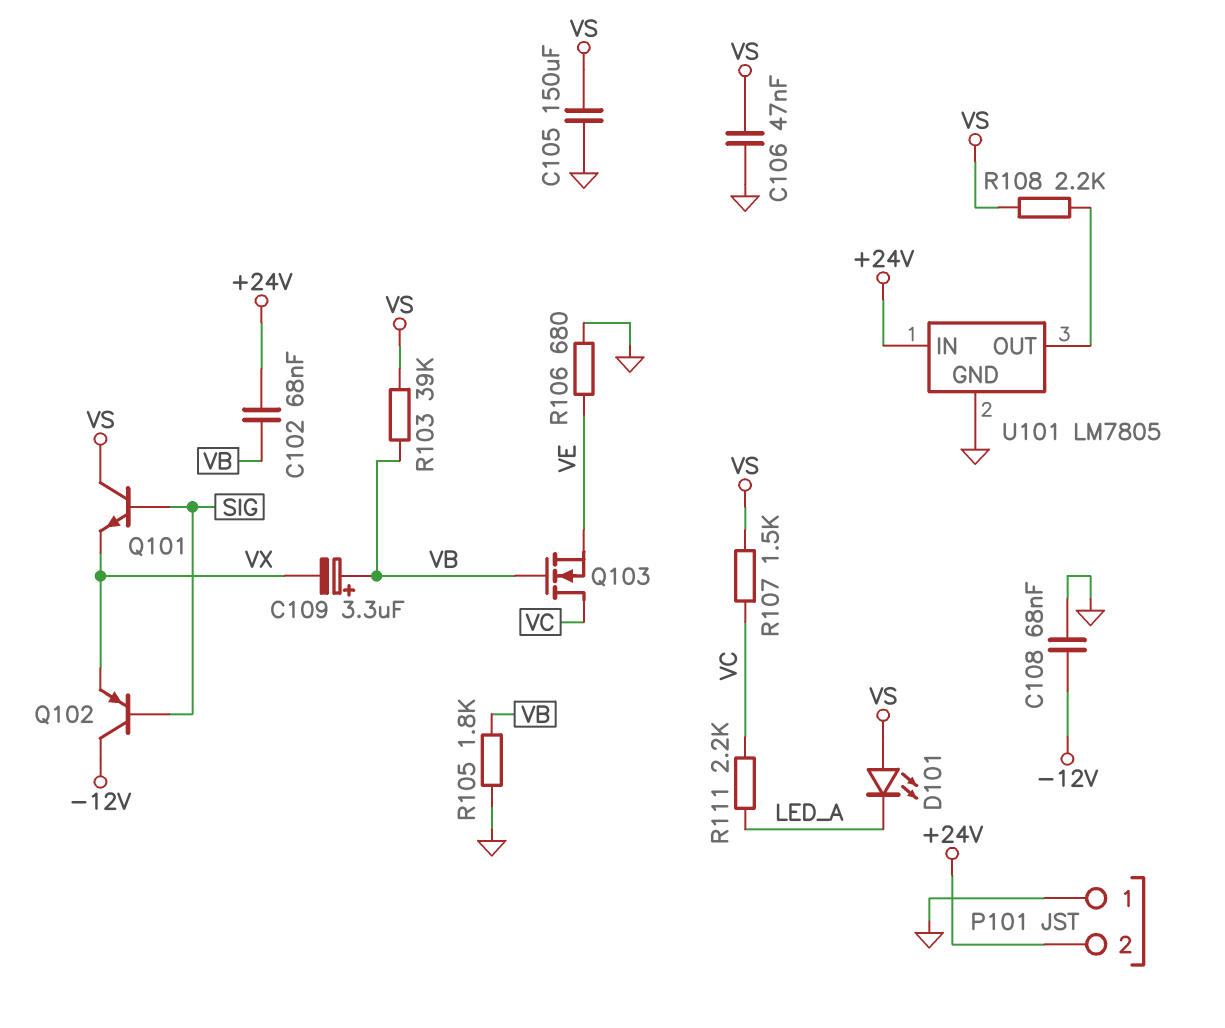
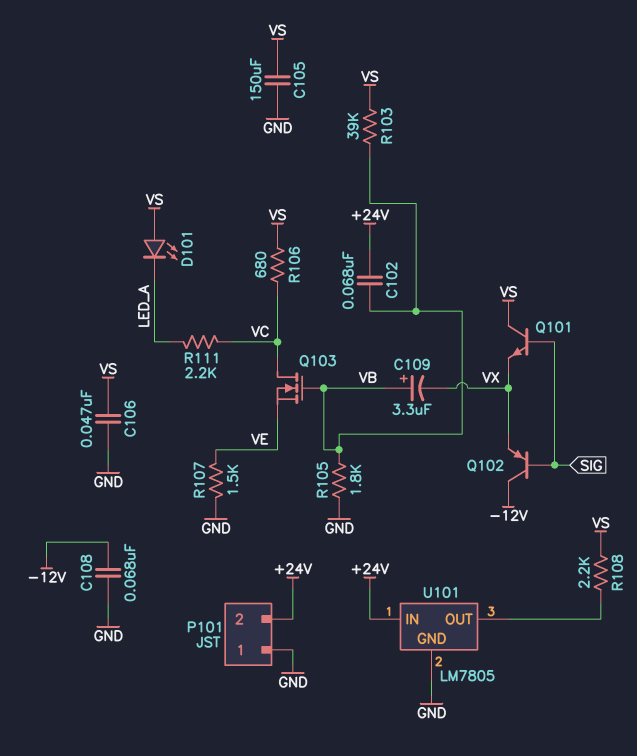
R106: 680 (GND, VE) -> 680 (VC, VS)
R107: 1.5k (VC, VS) -> 1.5k (GND, VE)

